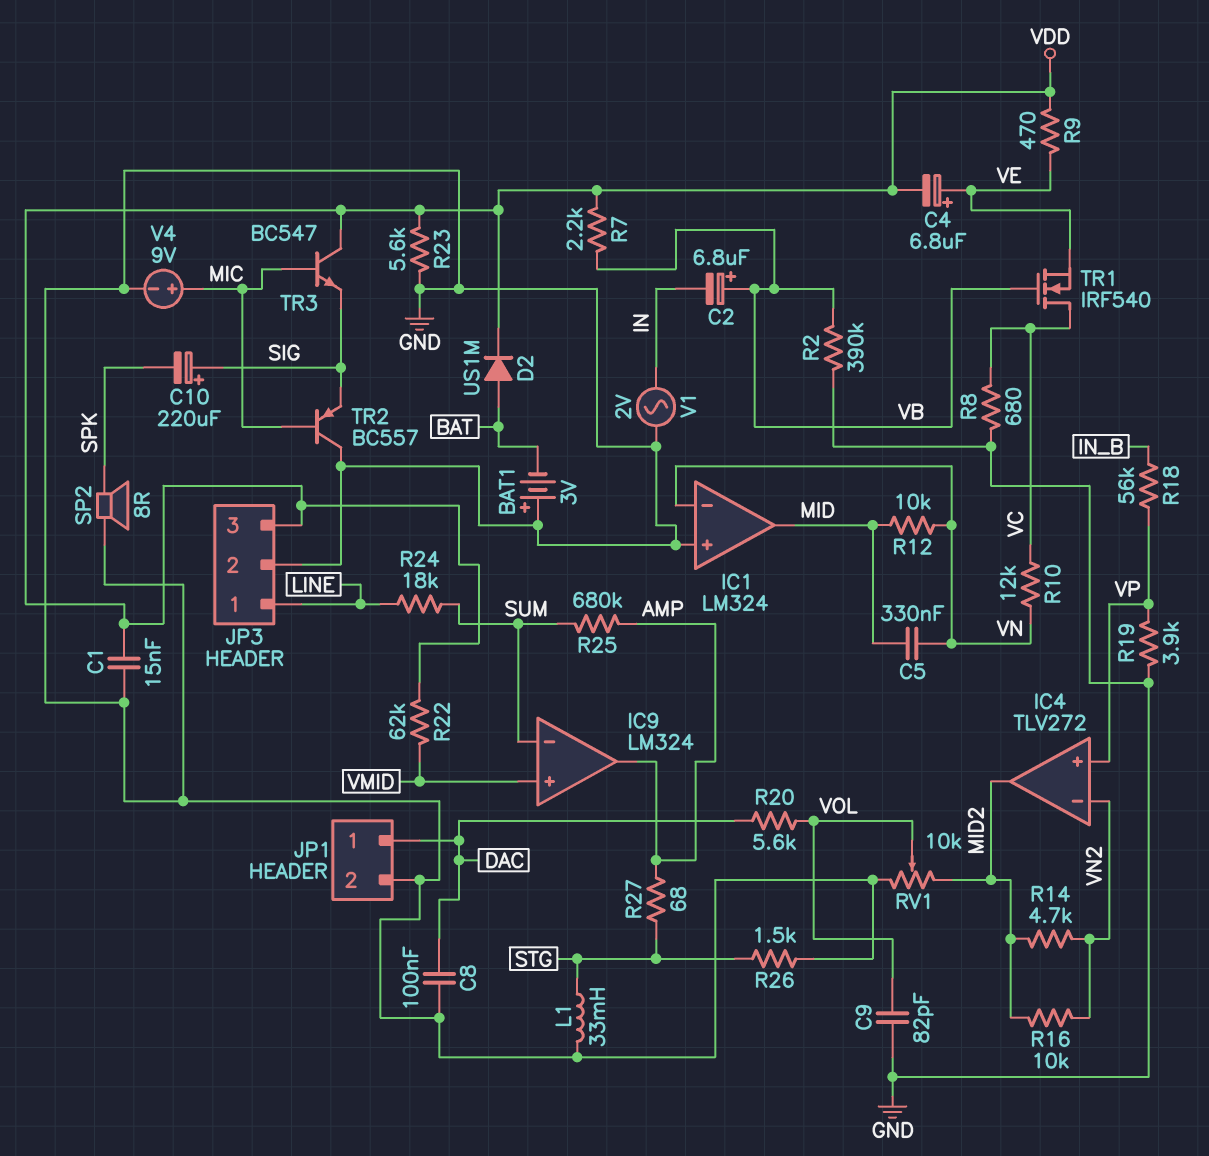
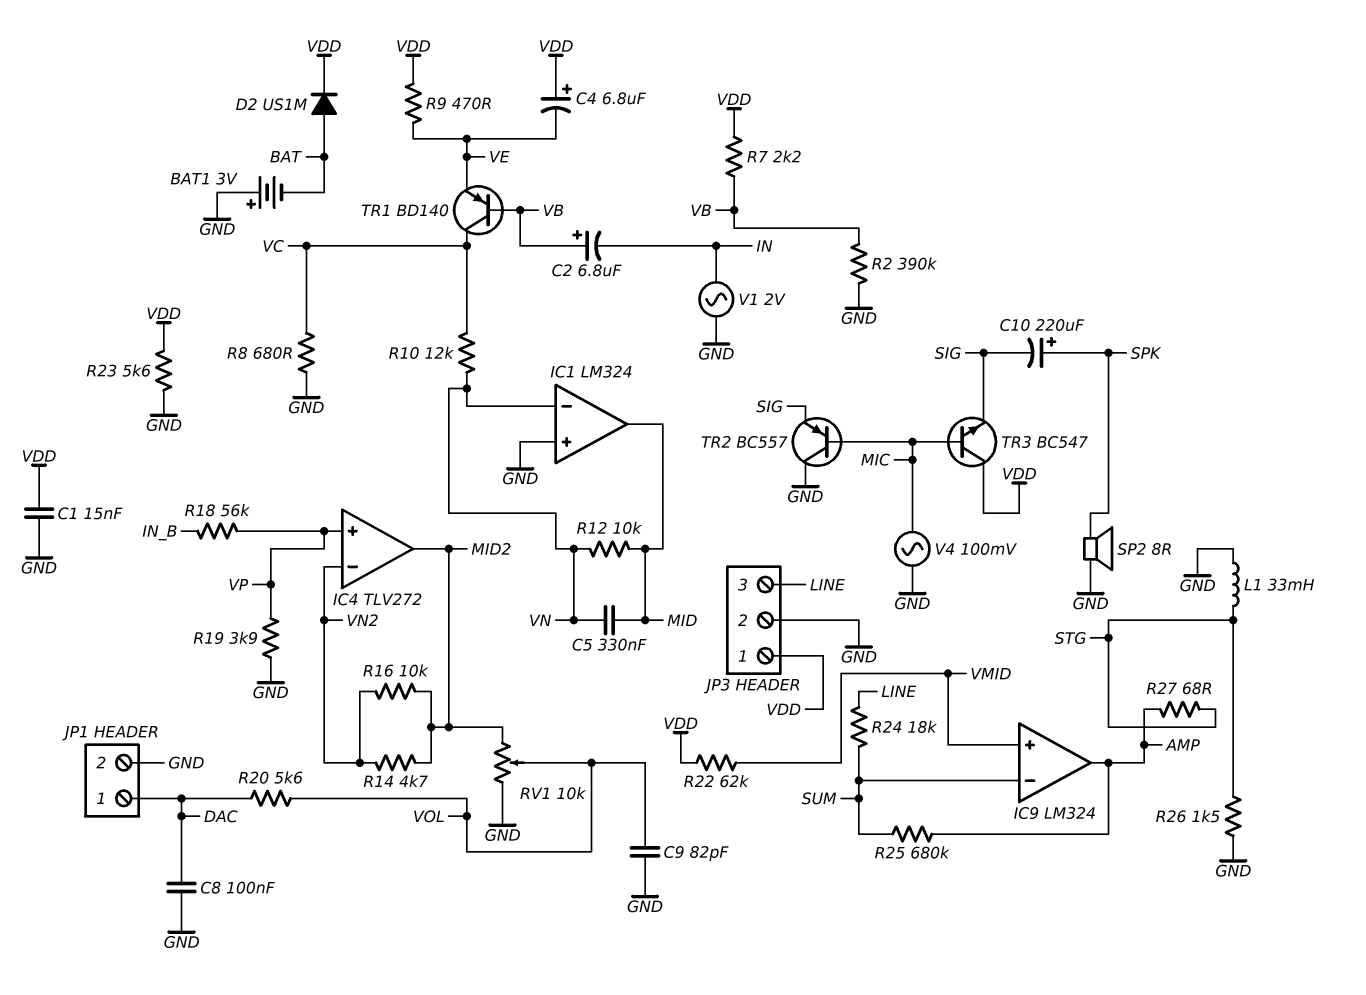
C4: 6.8uF (plus VE, minus VDD) -> 6.8uF (plus VDD, minus VE)
C10: 220uF (plus SIG, minus SPK) -> 220uF (plus SPK, minus SIG)
JP3 pin 1: LINE -> VDD
JP3 pin 3: VDD -> LINE
TR1: NMOS IRF540 (G VB, D VC, S VE) -> PNP BD140 (B VB, C VC, E VE)
V4: 9V (plus MIC, minus GND) -> AC 100mV (GND, MIC)

